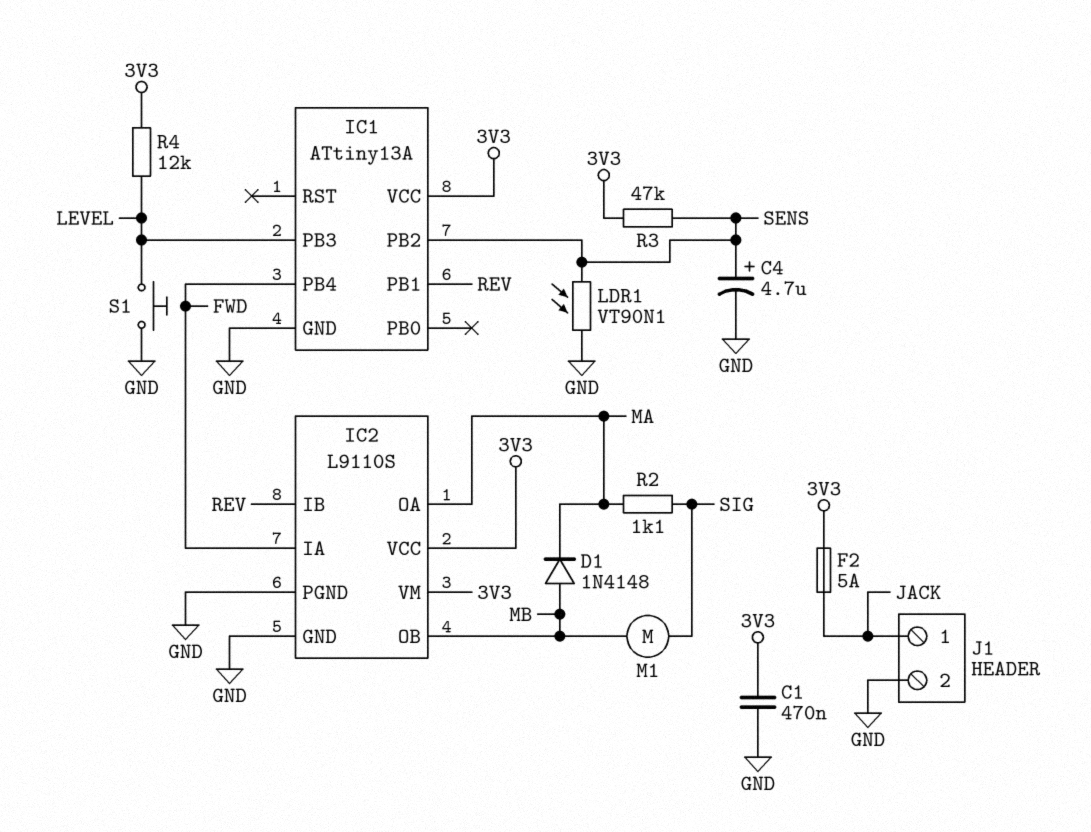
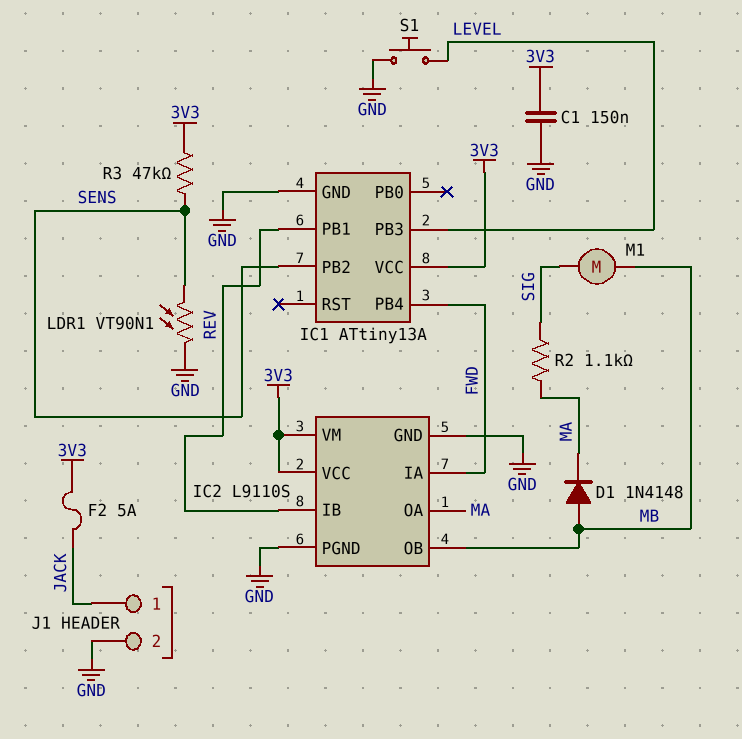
C1: 470nF (3V3, GND) -> 150nF (3V3, GND)
C4: 4.7uF (plus SENS, minus GND) -> none
R4: 12k (3V3, LEVEL) -> none

